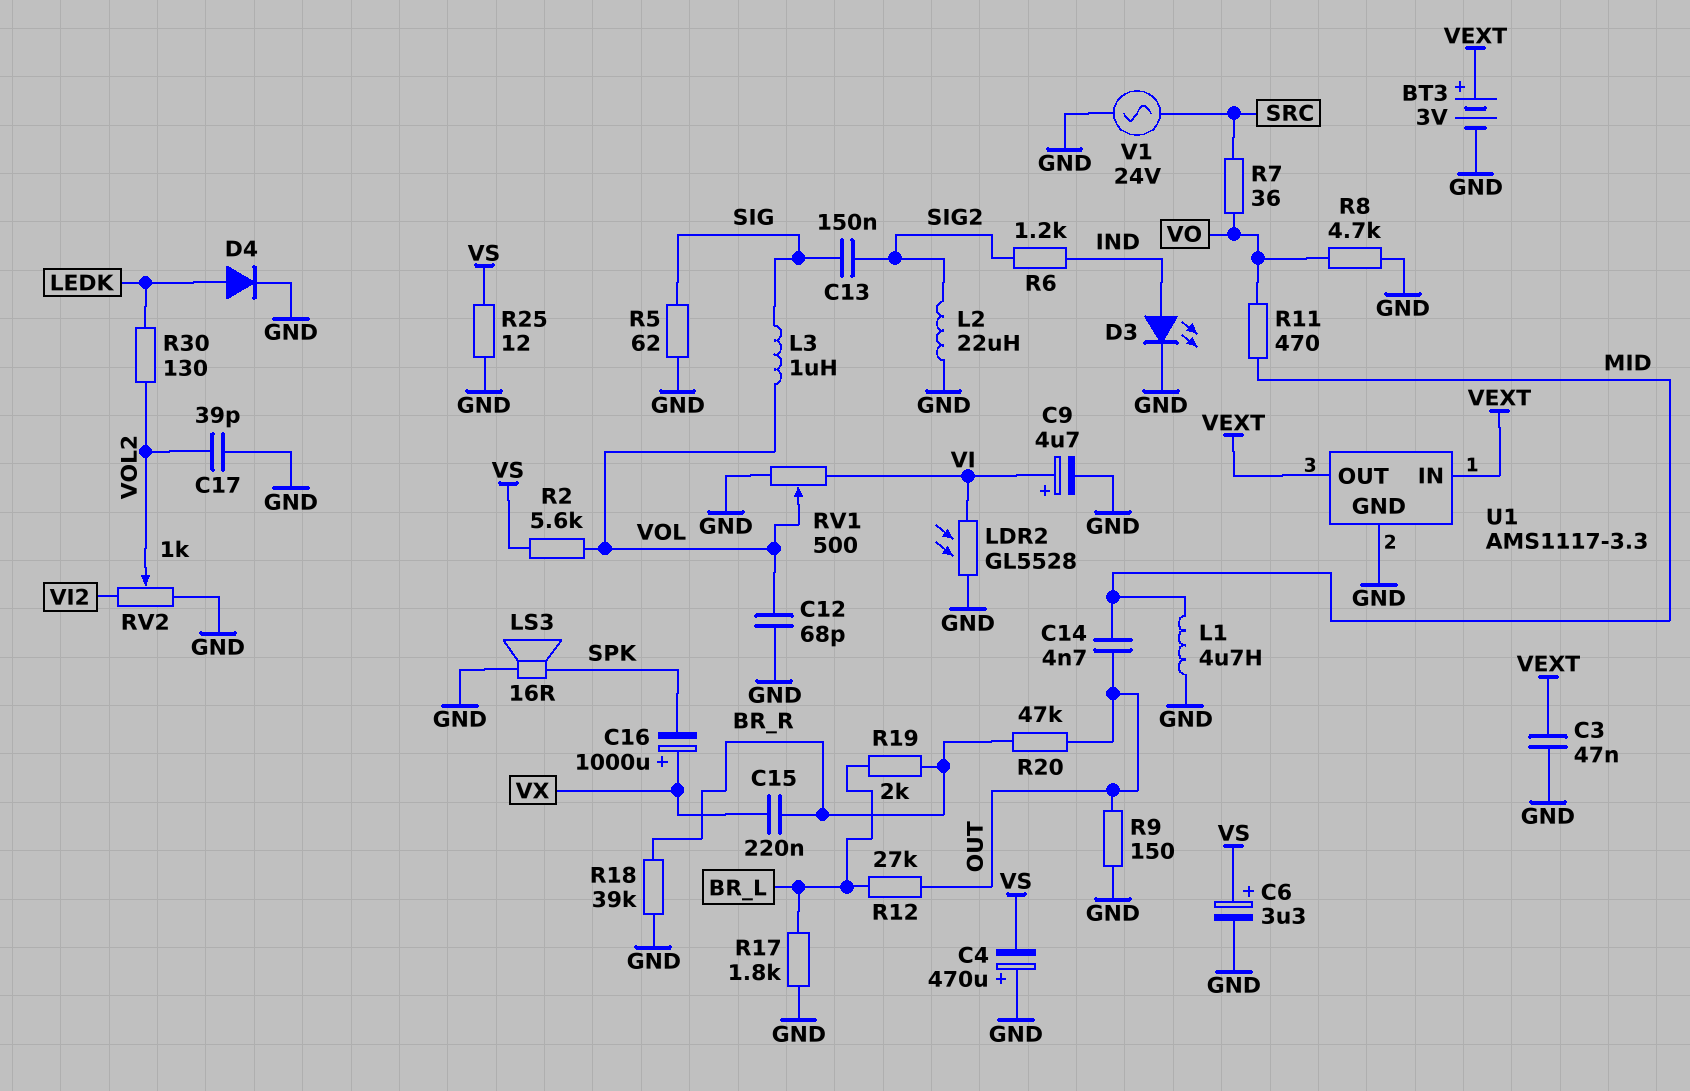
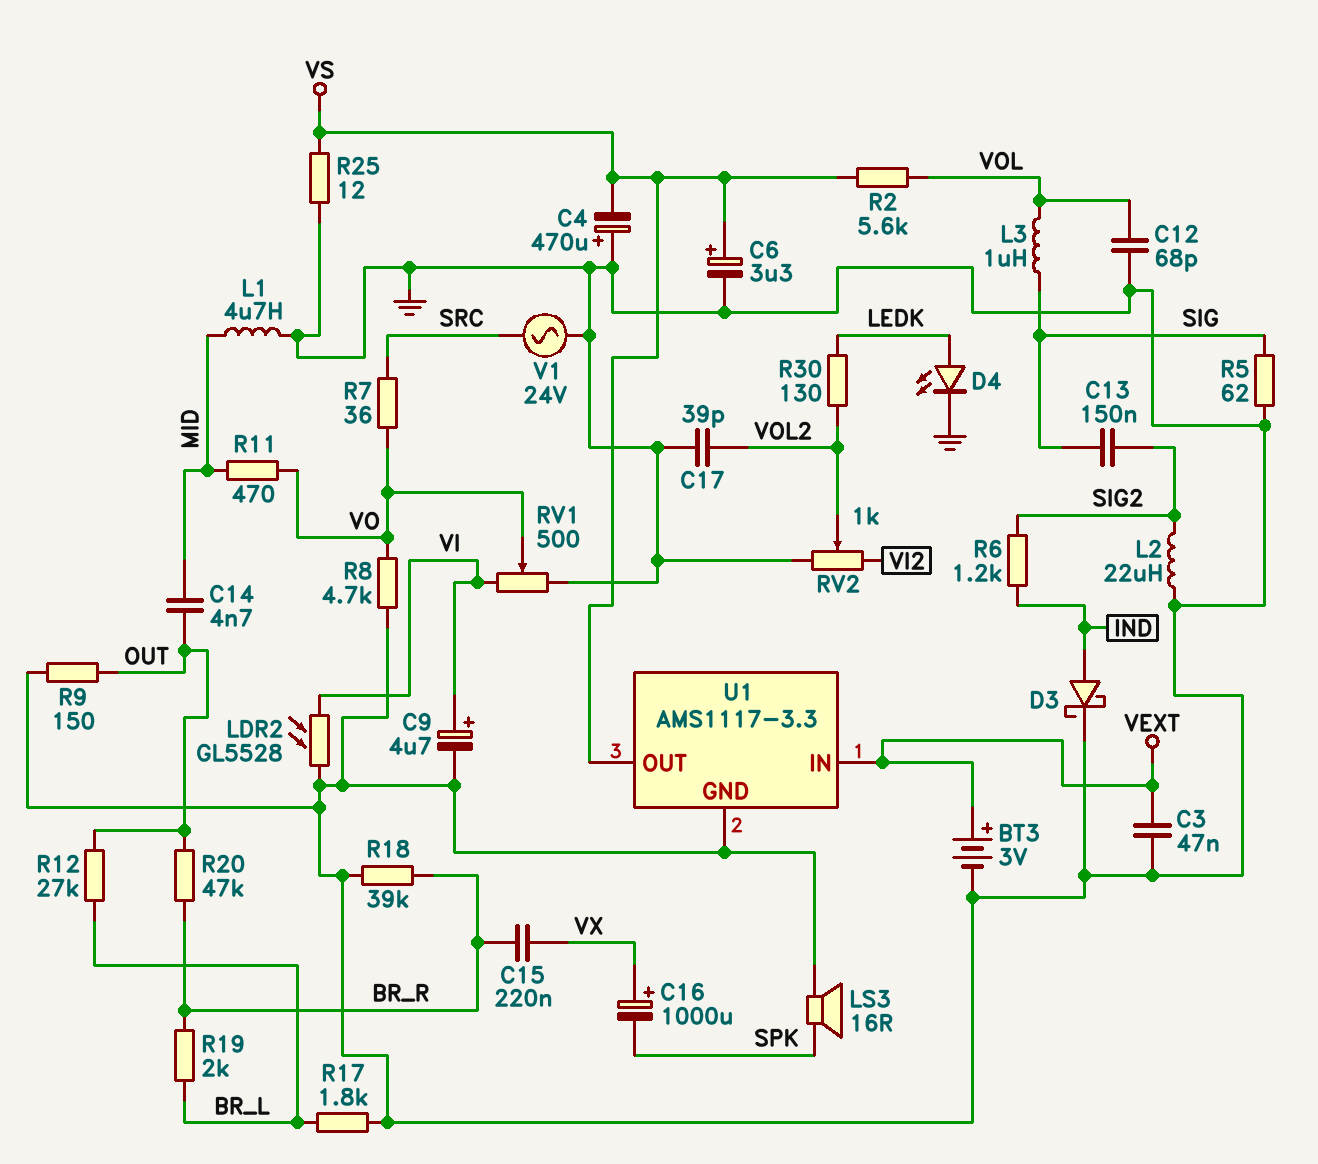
D3: LED (A IND, K GND) -> schottky (A IND, K GND)
D4: diode (A LEDK, K GND) -> LED (A LEDK, K GND)
RV1: 500 (GND, VI, wiper VOL) -> 500 (GND, VI, wiper VO)
U1 pin OUT: VEXT -> VS

